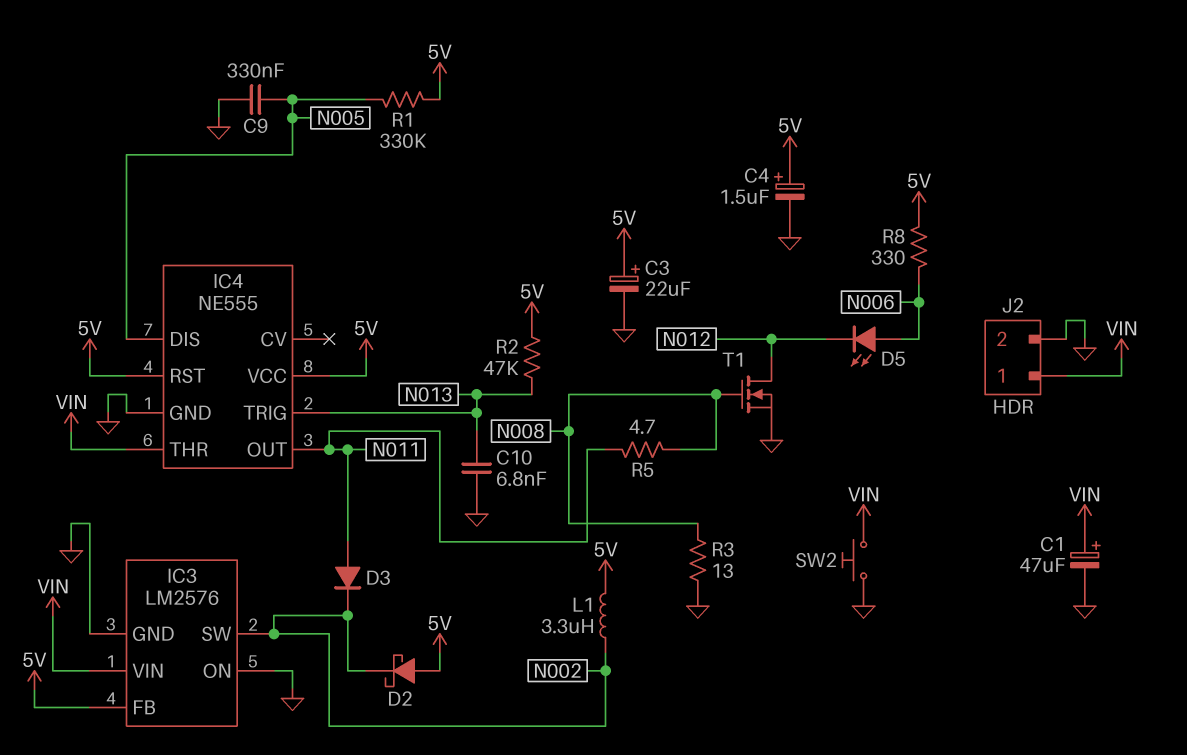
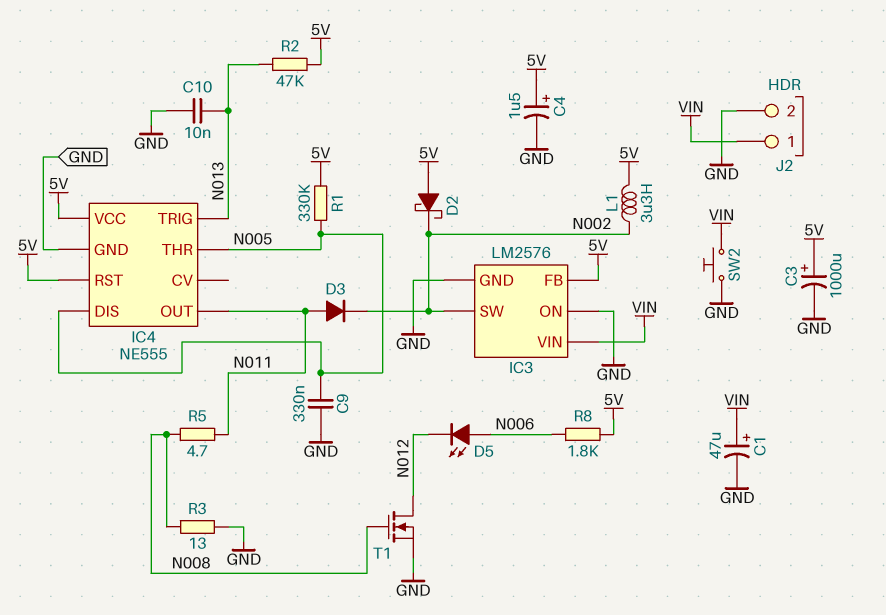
C3: 22uF (plus 5V, minus GND) -> 1000uF (plus 5V, minus GND)
C10: 6.8nF (GND, N013) -> 10nF (GND, N013)
IC4 pin THR: VIN -> N005
R8: 330 (5V, N006) -> 1.8k (5V, N006)

